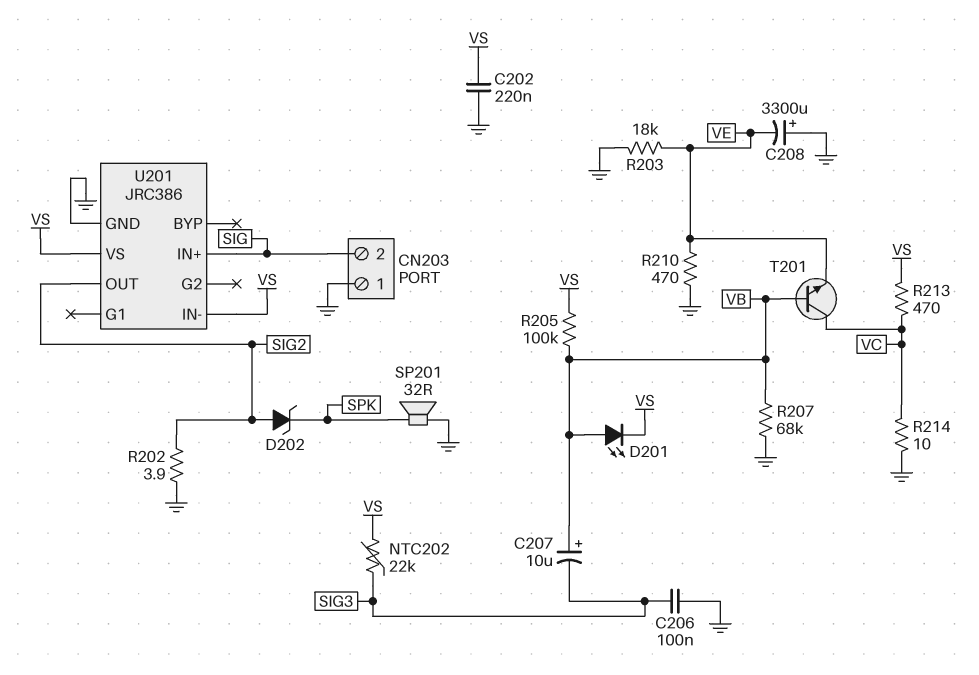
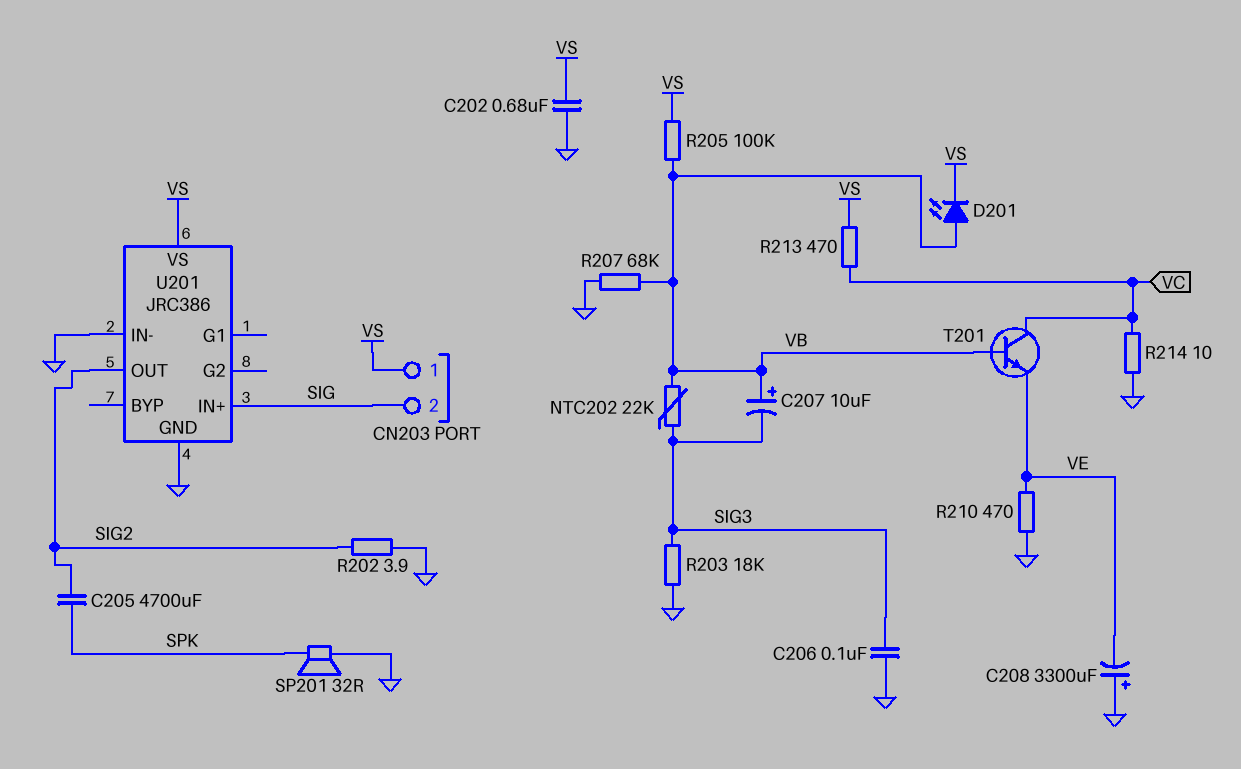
C202: 220nF (GND, VS) -> 680nF (GND, VS)
C205: none -> 4700uF (SIG2, SPK)
CN203 pin 1: GND -> VS
D202: zener (A SIG2, K SPK) -> none
NTC202: 22k (SIG3, VS) -> 22k (SIG3, VB)
R203: 18k (GND, VE) -> 18k (GND, SIG3)
U201 pin IN-: VS -> GND

